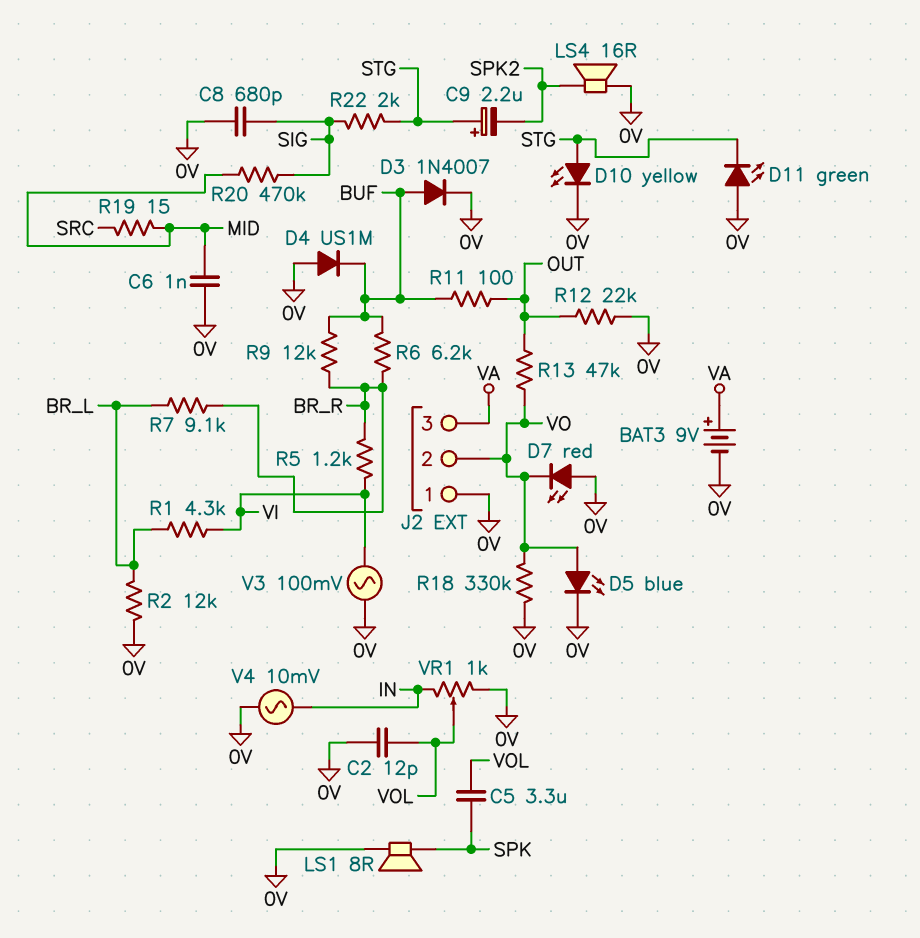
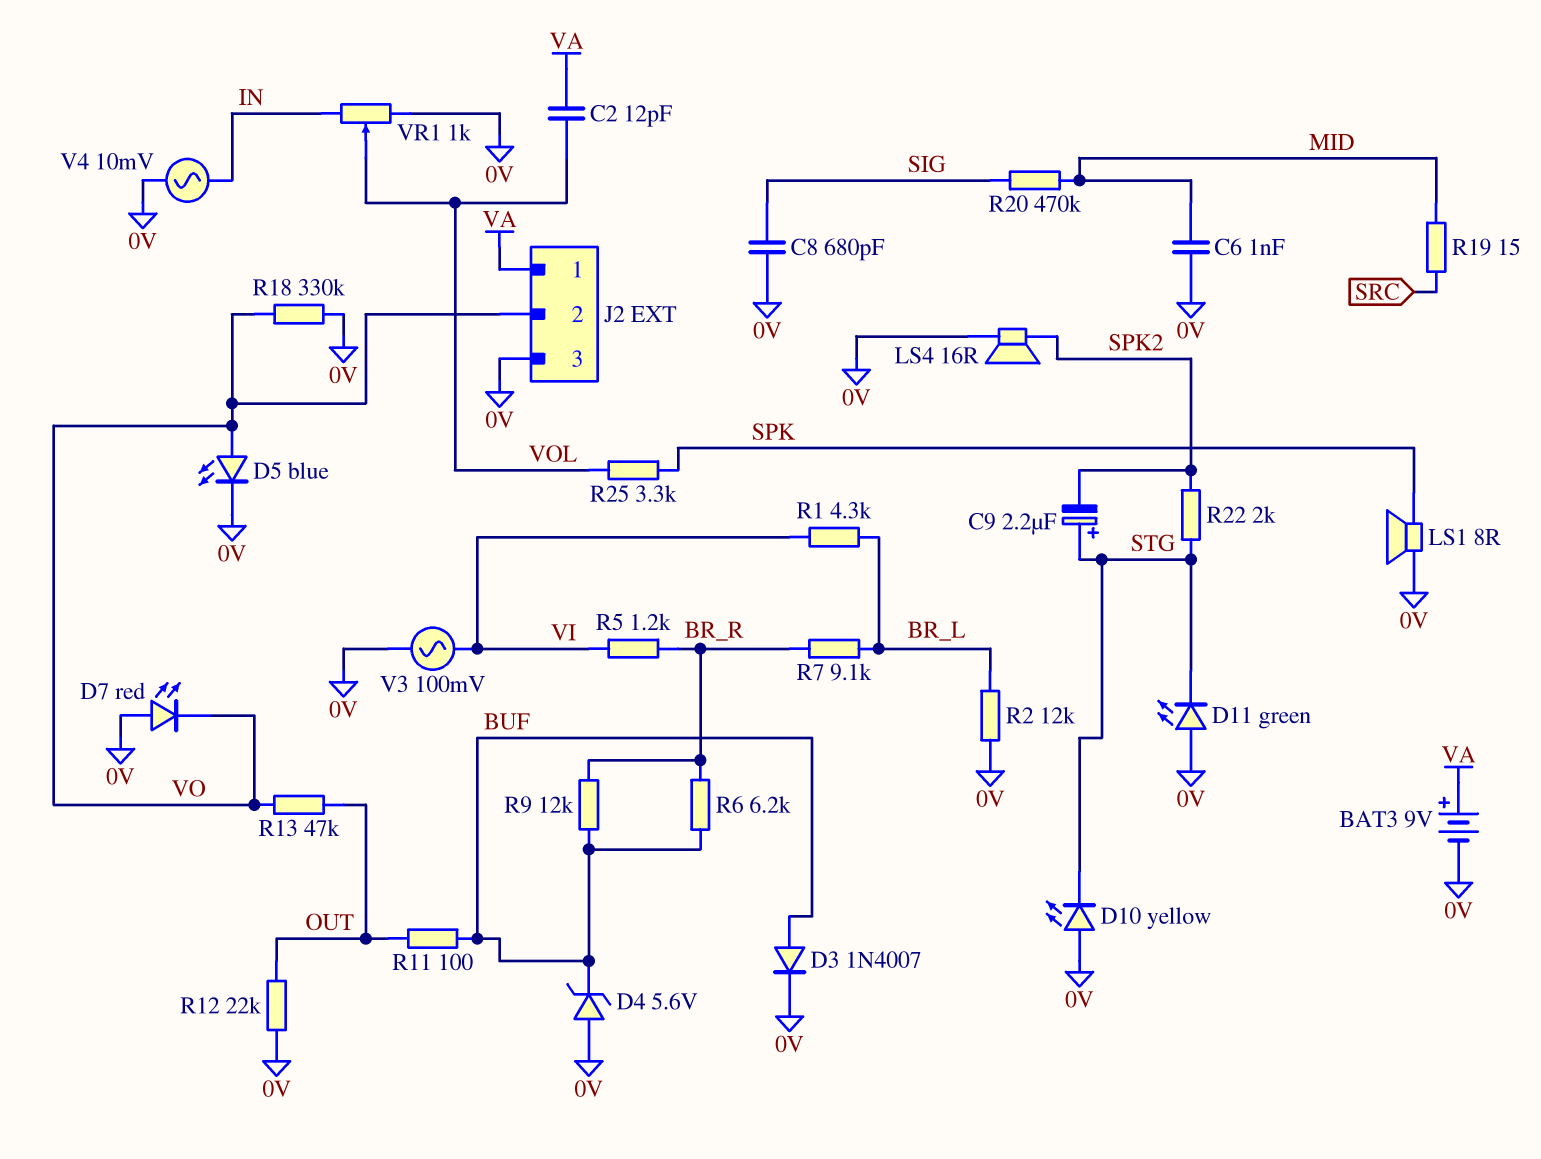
C2: 12pF (0V, VOL) -> 12pF (VA, VOL)
C5: 3.3uF (SPK, VOL) -> none
D4: diode US1M (A 0V, K BUF) -> zener 5.6V (A 0V, K BUF)
D10: LED yellow (A STG, K 0V) -> LED yellow (A 0V, K STG)
J2 pin 1: 0V -> VA
J2 pin 3: VA -> 0V
R22: 2k (SIG, STG) -> 2k (SPK2, STG)
R25: none -> 3.3k (SPK, VOL)

